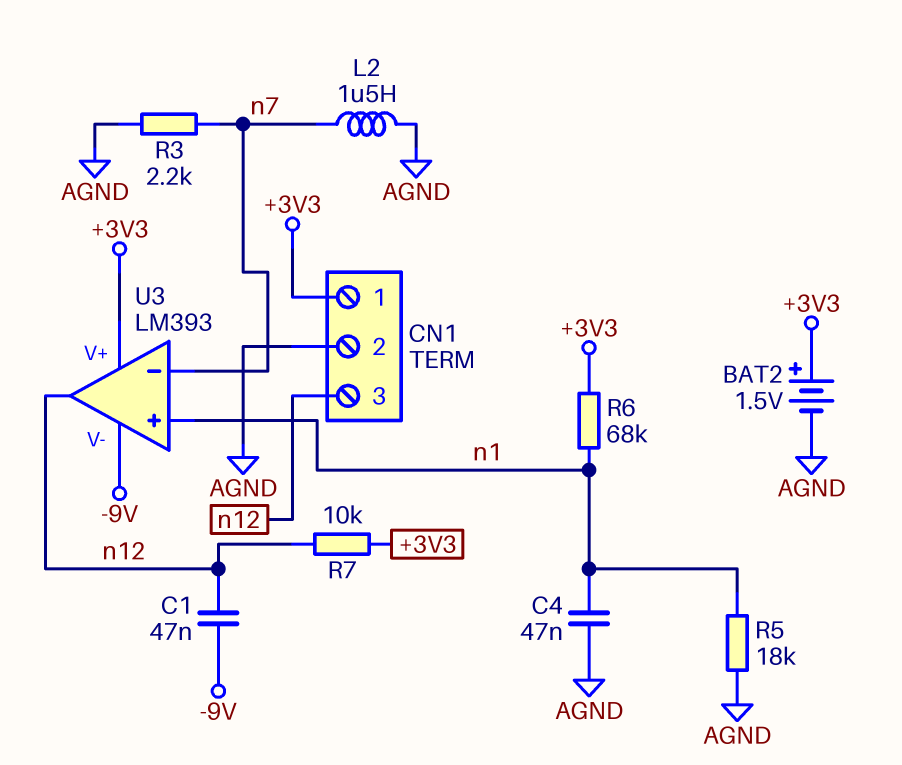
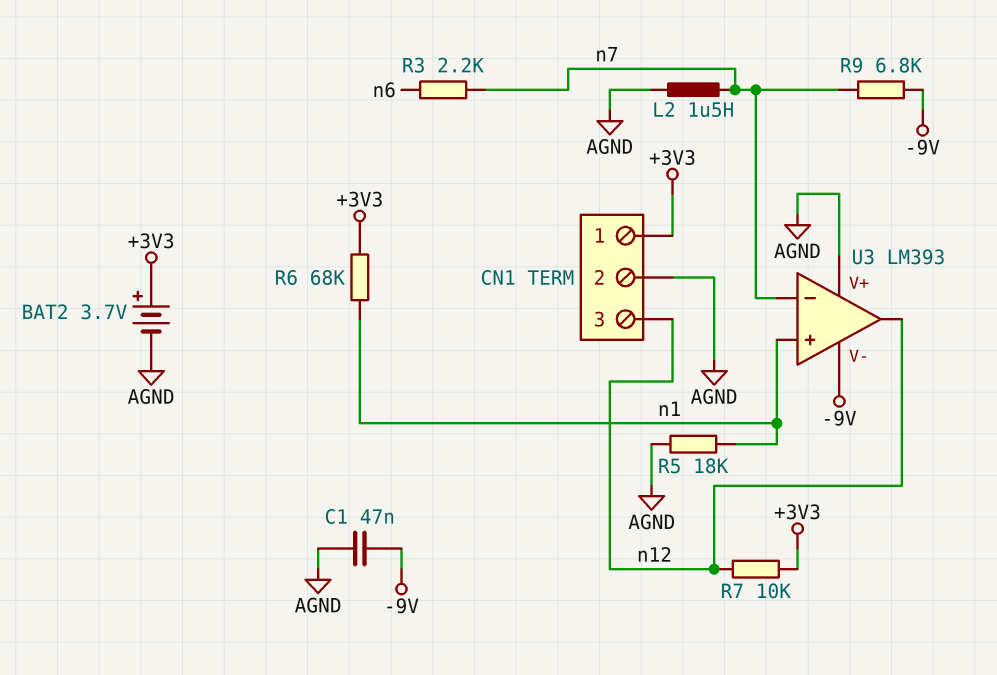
BAT2: 1.5V (plus +3V3, minus AGND) -> 3.7V (plus +3V3, minus AGND)
C1: 47nF (-9V, n12) -> 47nF (-9V, AGND)
C4: 47nF (AGND, n1) -> none
R3: 2.2k (AGND, n7) -> 2.2k (n6, n7)
R9: none -> 6.8k (-9V, n7)
U3 pin V+: +3V3 -> AGND

